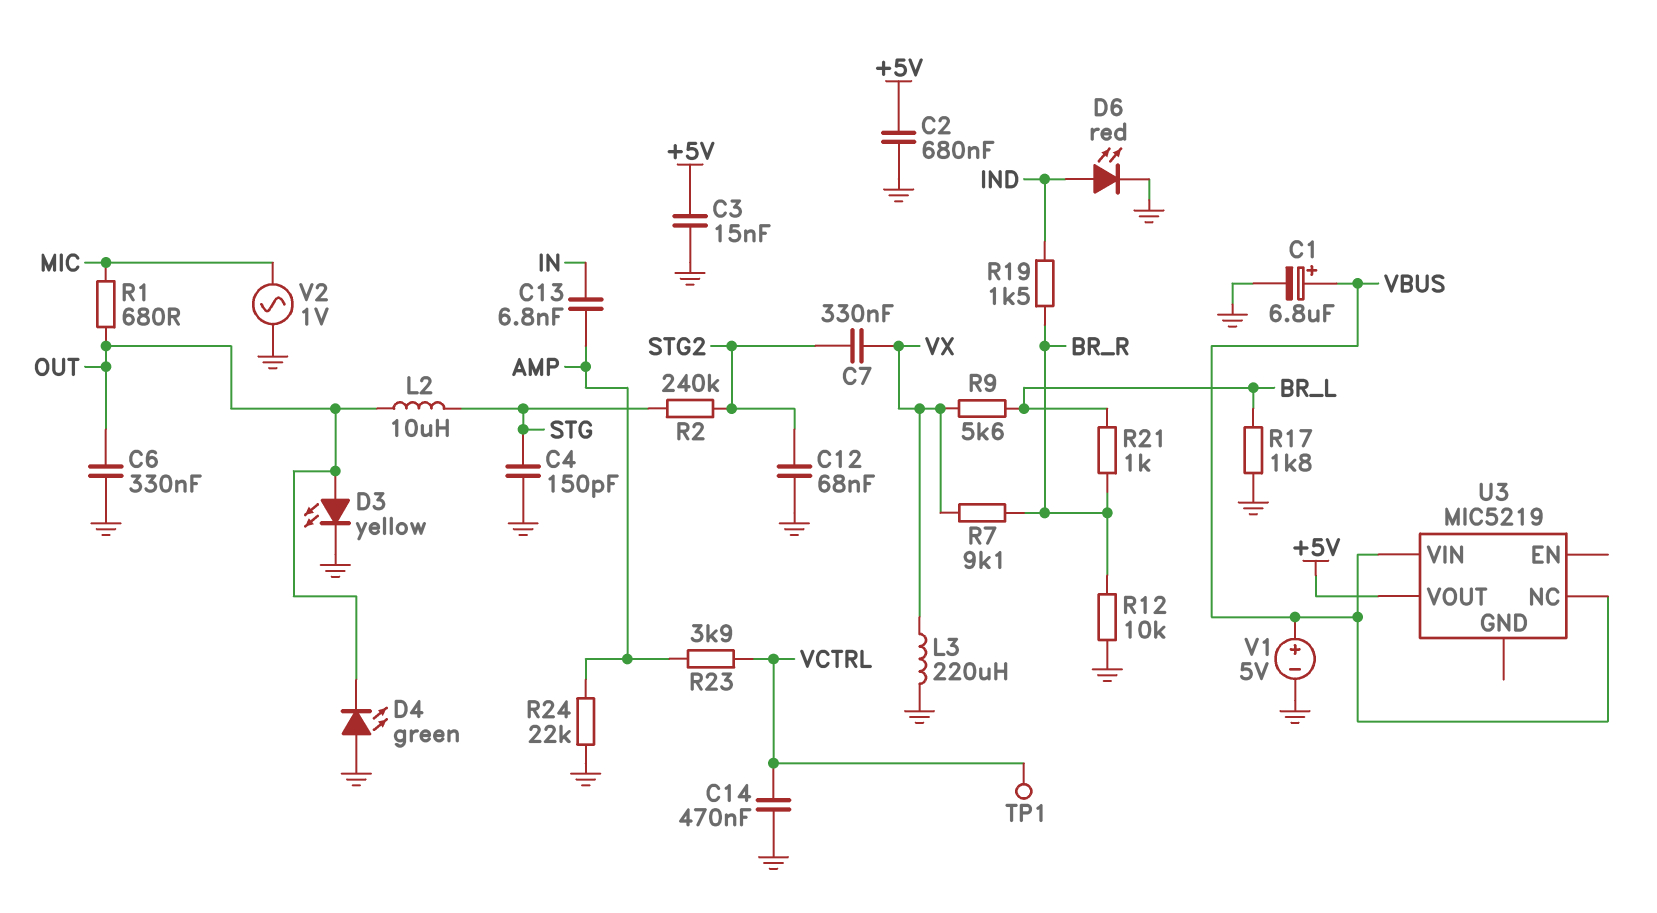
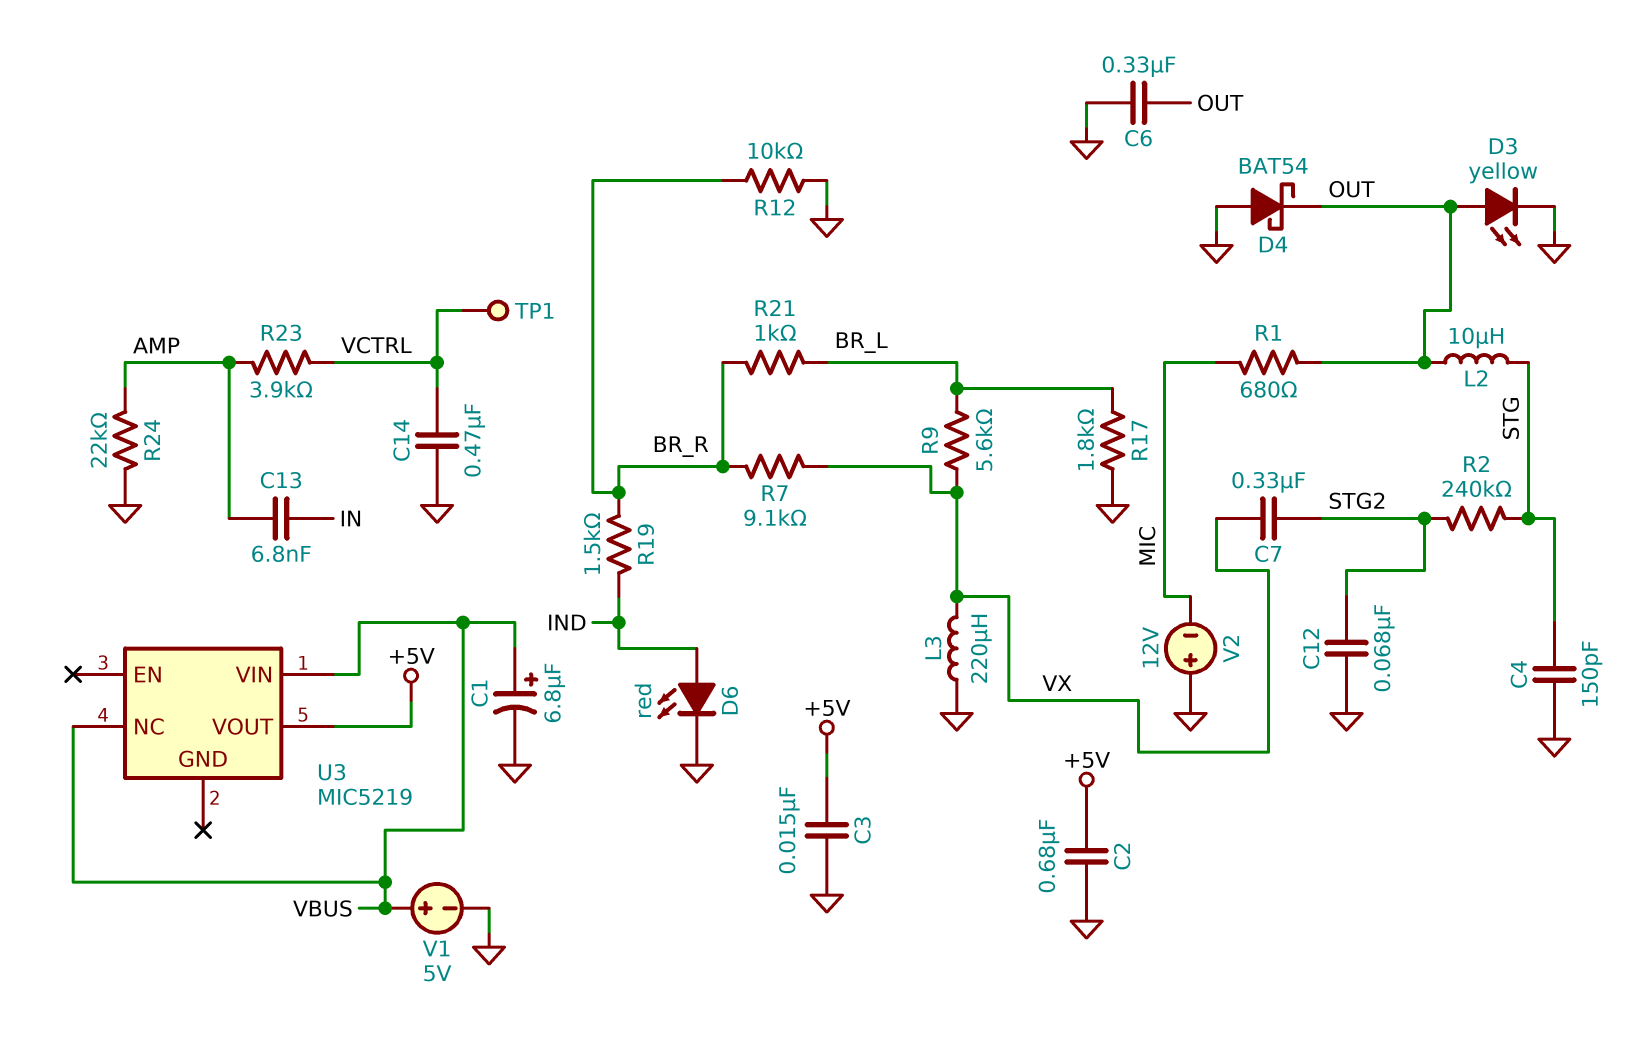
D4: LED green (A GND, K OUT) -> schottky BAT54 (A GND, K OUT)
V2: AC 1V (GND, MIC) -> 12V (plus GND, minus MIC)

